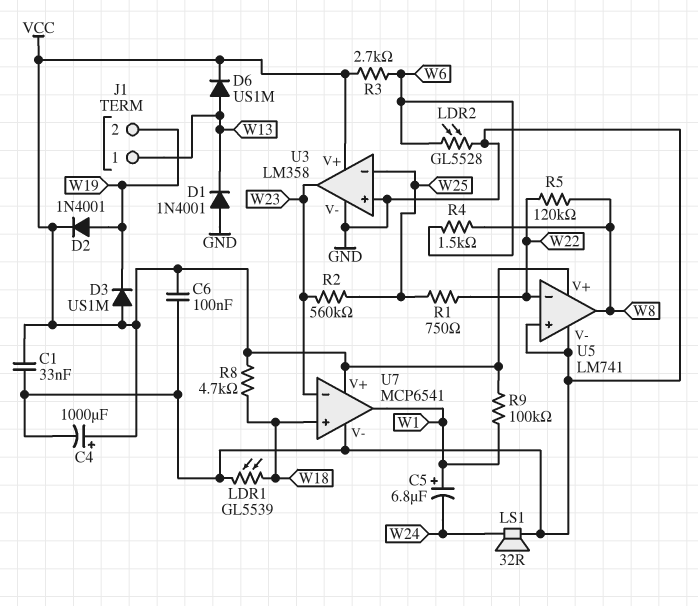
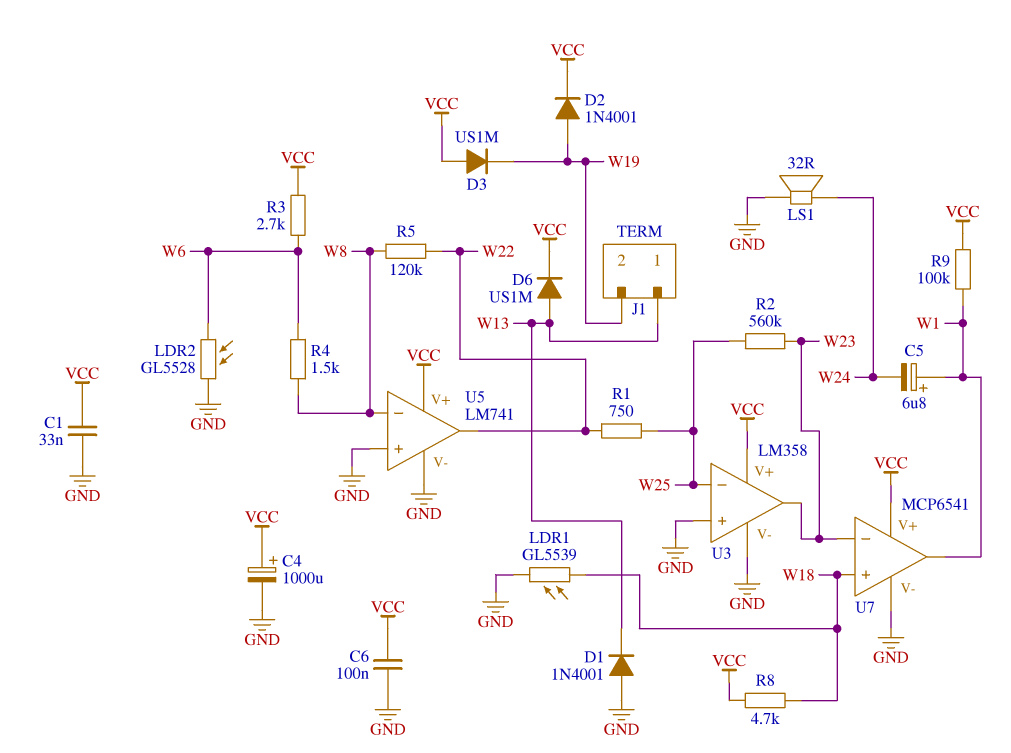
U5 pin in-: W22 -> W8
U5 pin out: W8 -> W22

